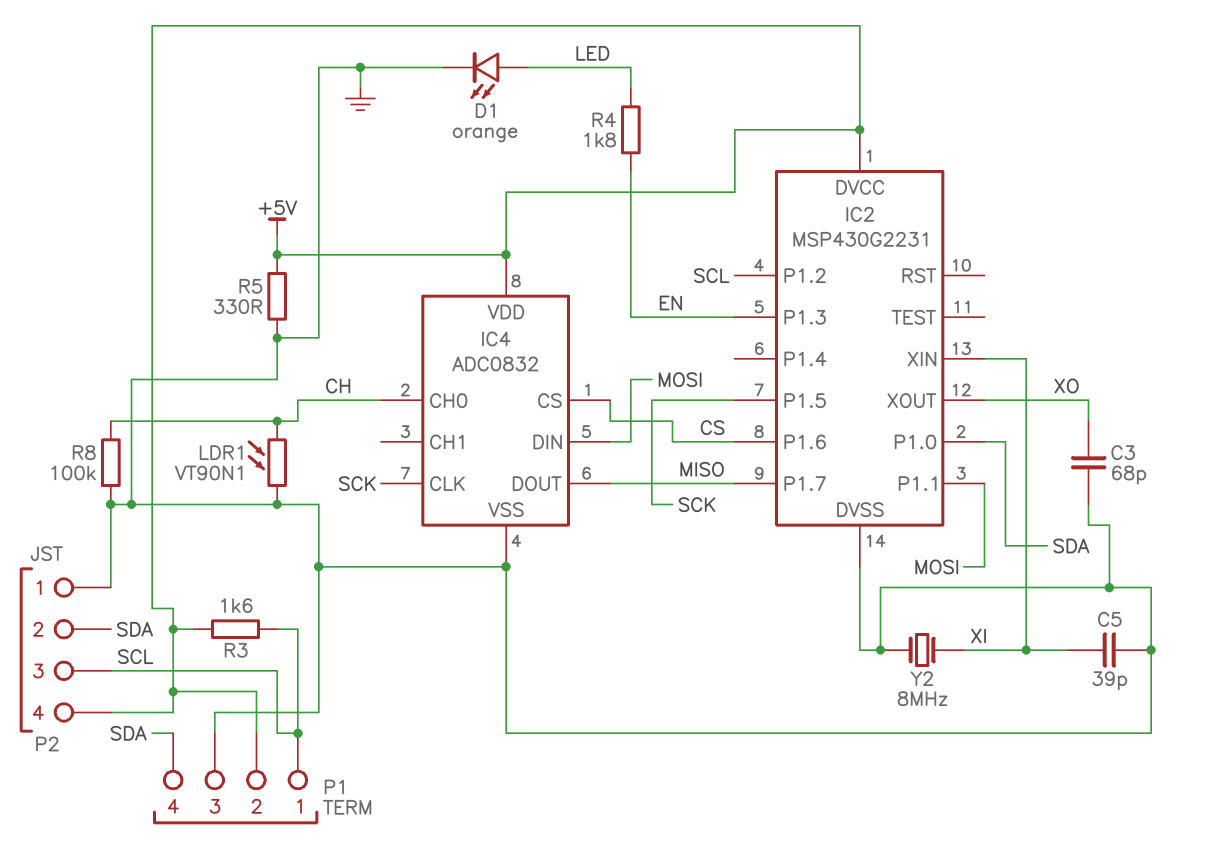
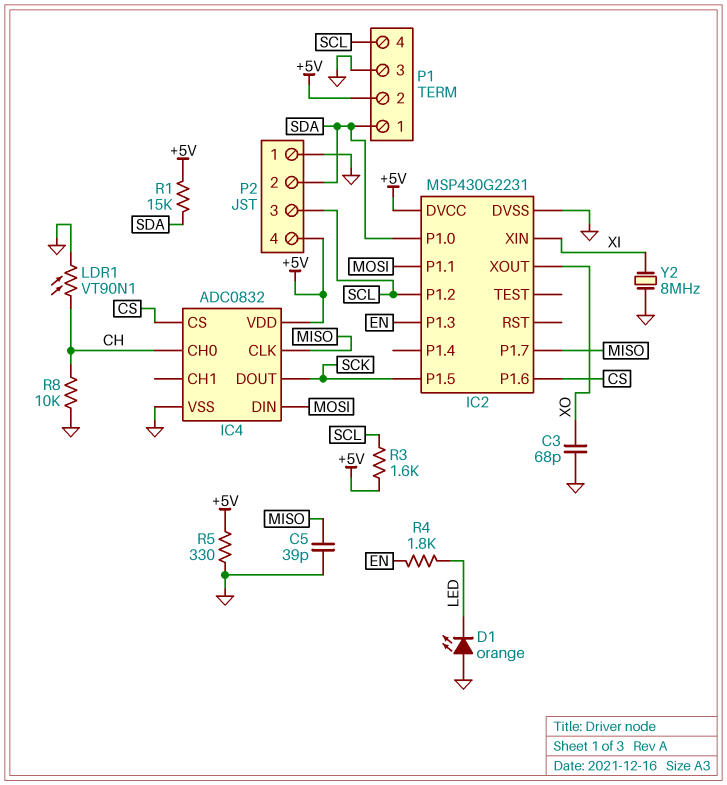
C5: 39pF (GND, XI) -> 39pF (GND, MISO)
D1: LED orange (A LED, K GND) -> LED orange (A GND, K LED)
IC4 pin CLK: SCK -> MISO
IC4 pin DOUT: MISO -> SCK
P1 pin 1: SCL -> SDA
P1 pin 4: SDA -> SCL
R1: none -> 15k (+5V, SDA)
R8: 100k (CH, GND) -> 10k (CH, GND)

